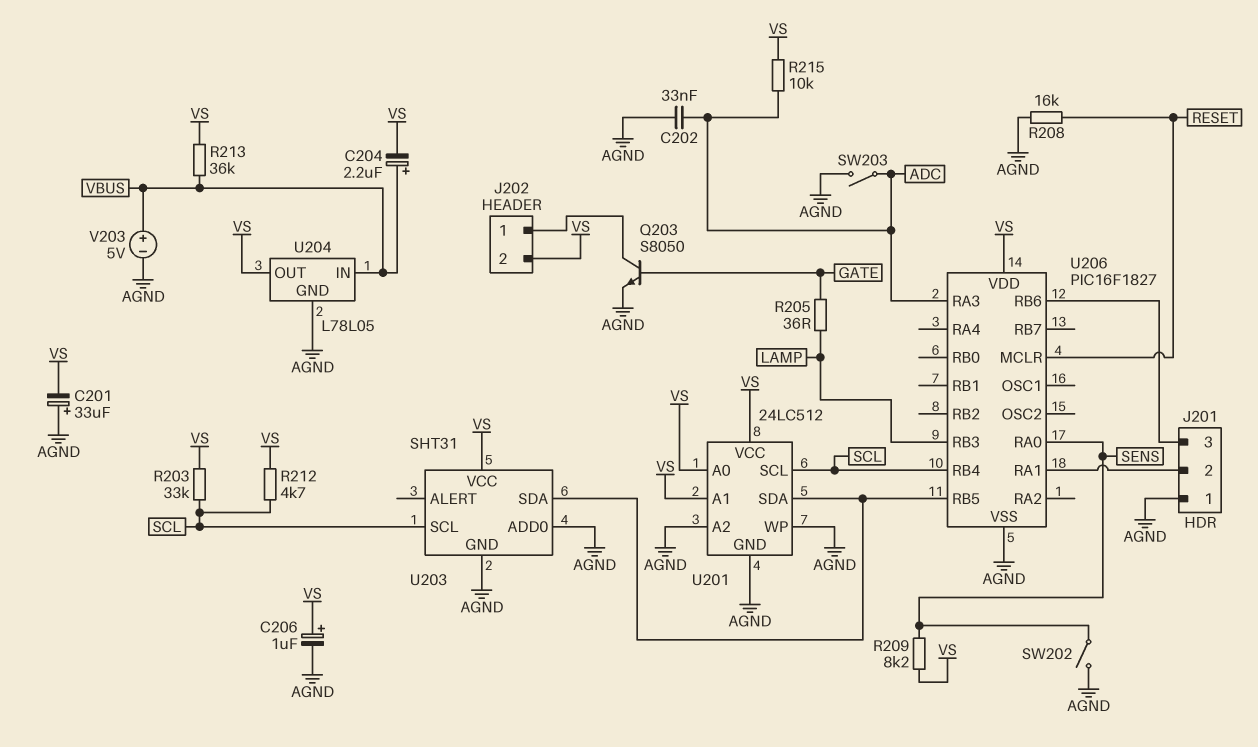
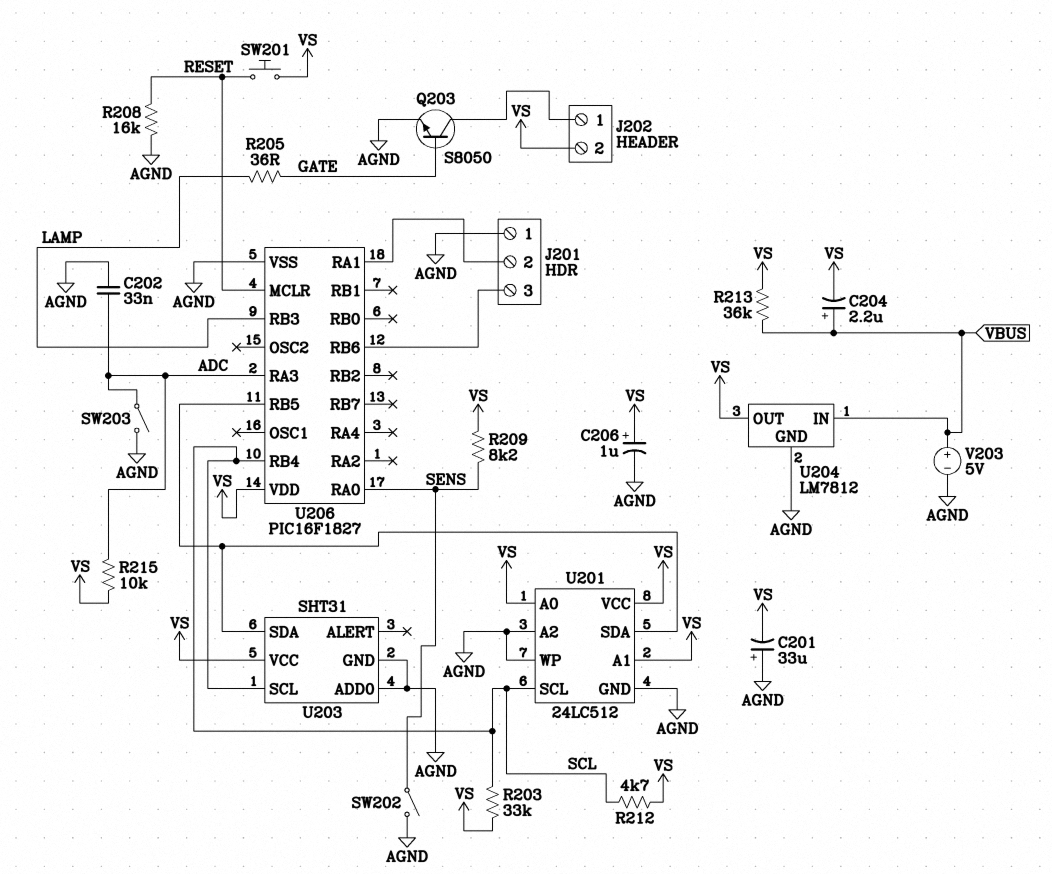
SW201: none -> button (RESET, VS)
U204: L78L05 -> LM7812

